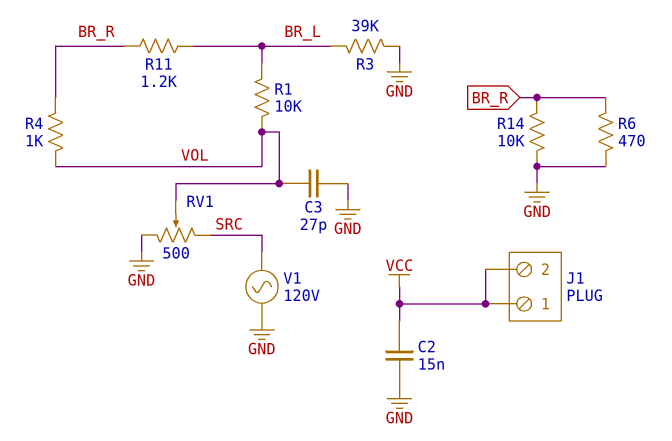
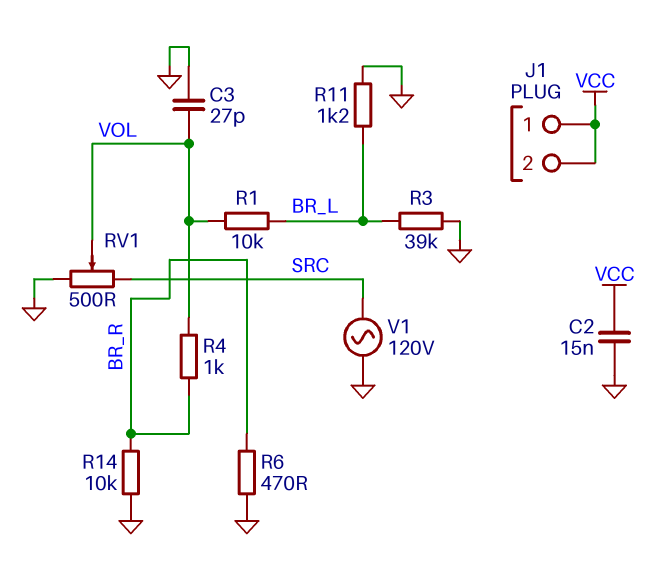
R11: 1.2k (BR_L, BR_R) -> 1.2k (BR_L, GND)

